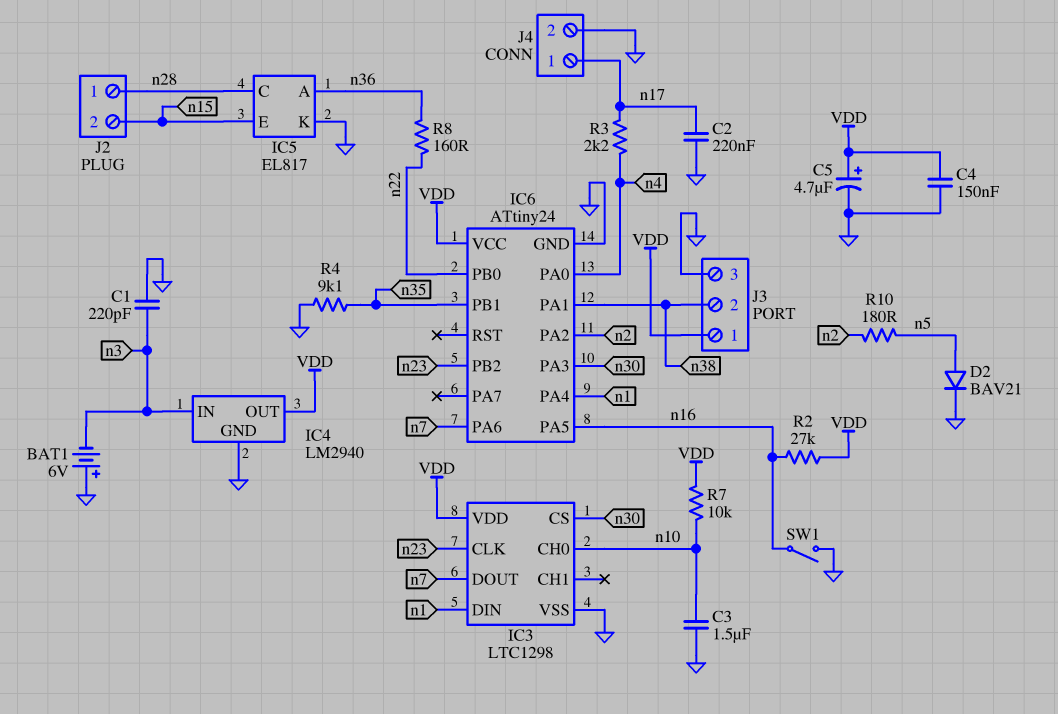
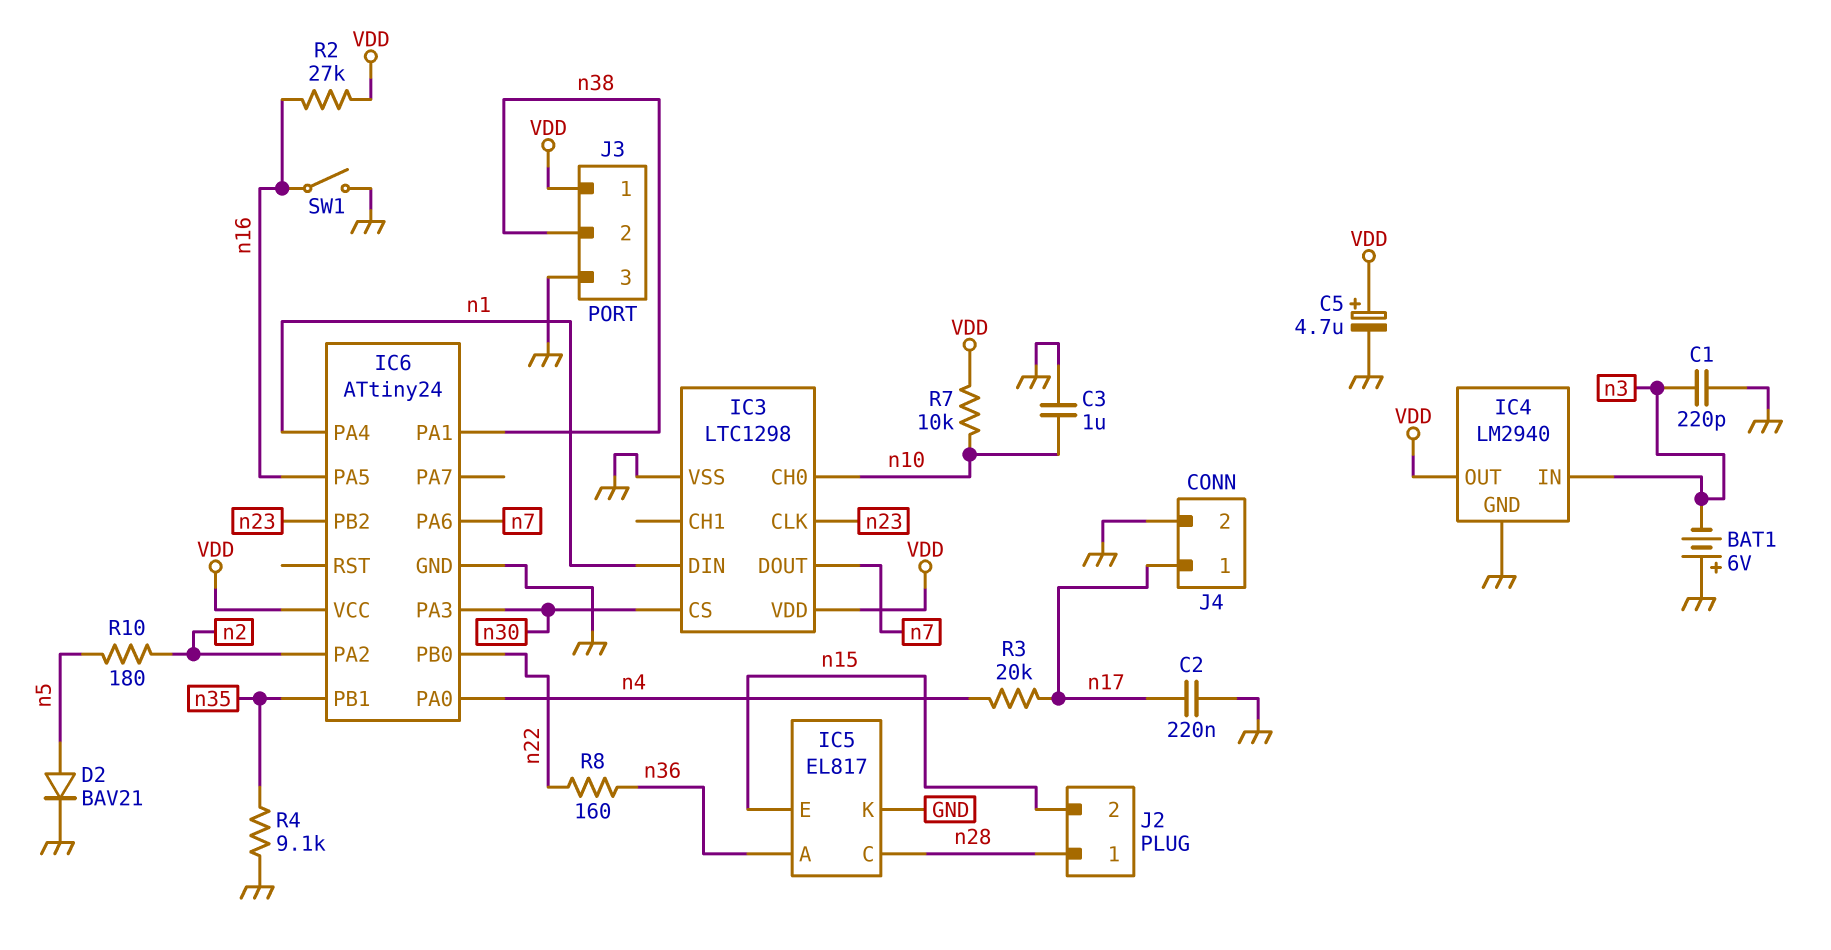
C3: 1.5uF (GND, n10) -> 1uF (GND, n10)
C4: 150nF (GND, VDD) -> none
R3: 2.2k (n4, n17) -> 20k (n4, n17)

